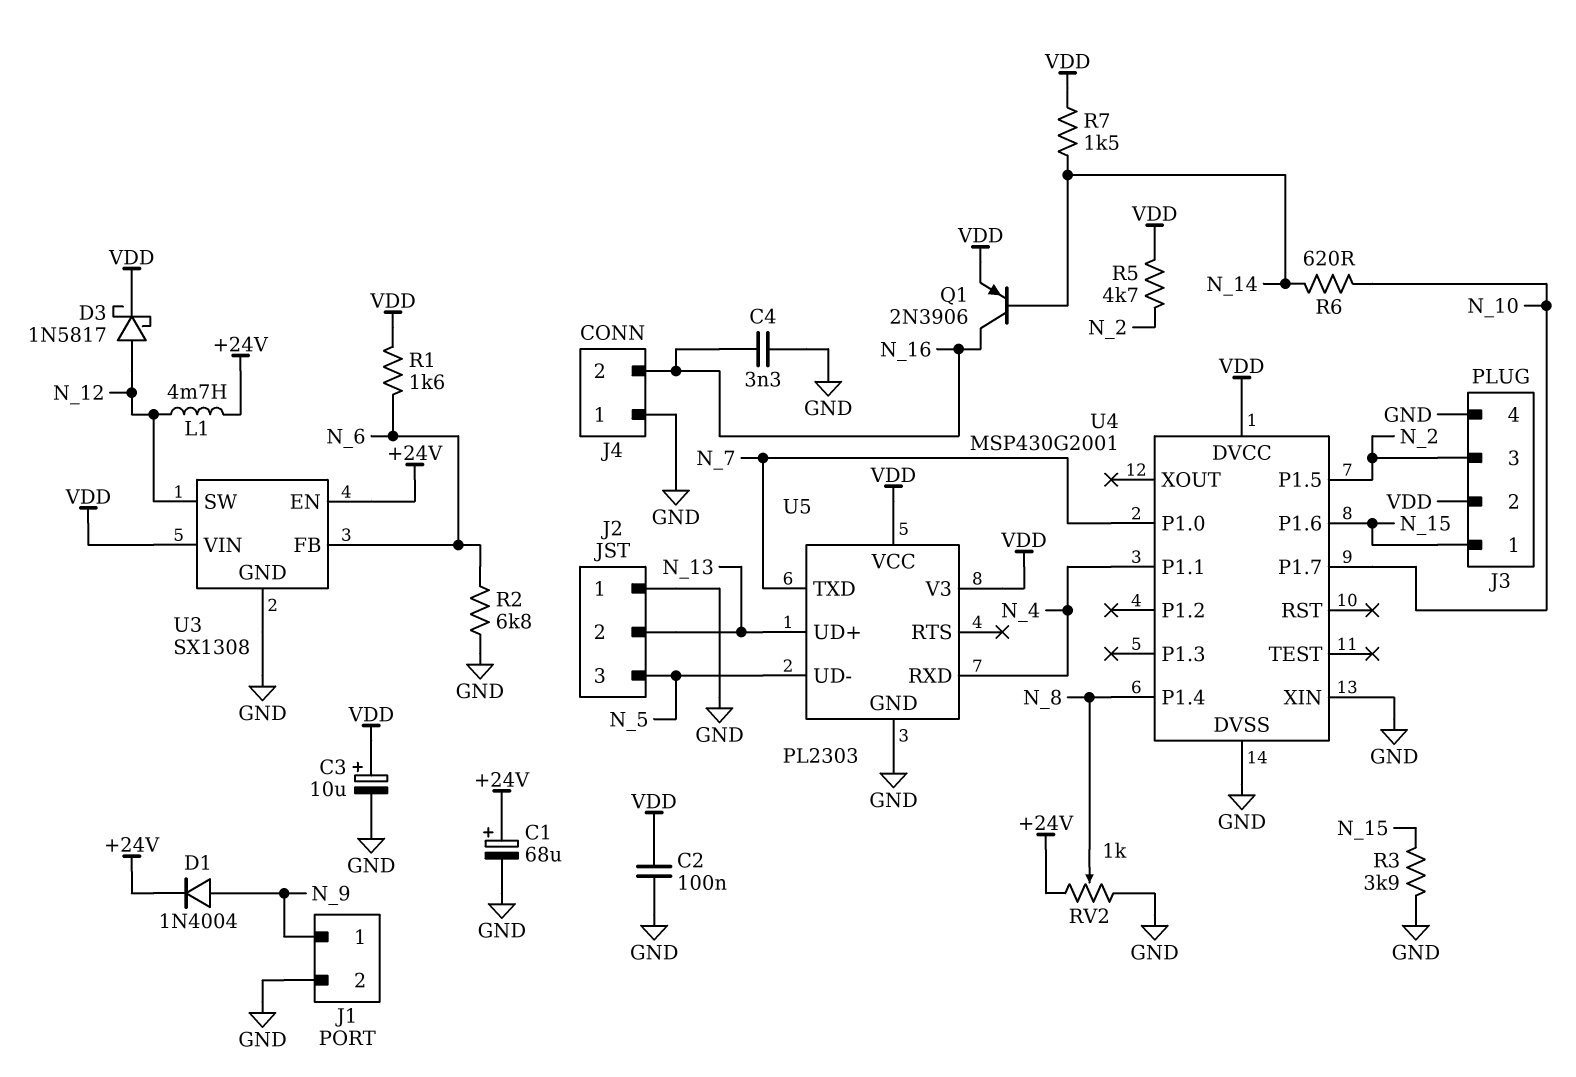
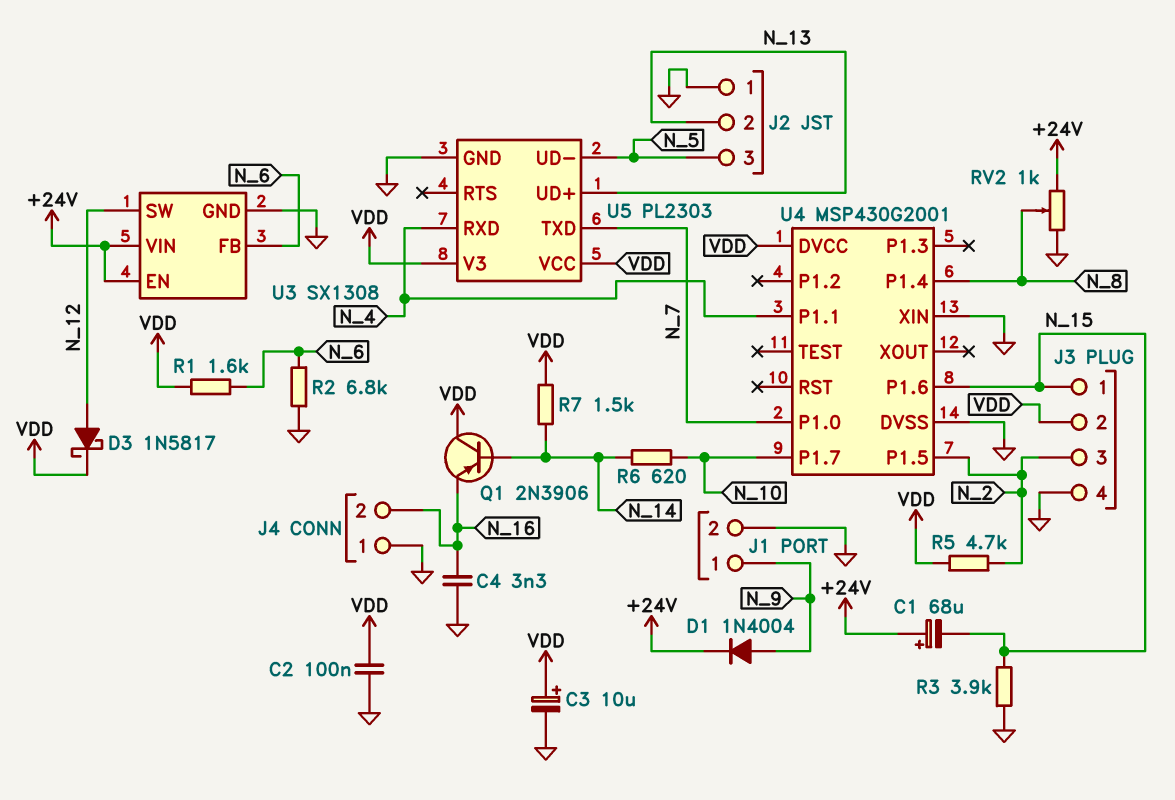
C1: 68uF (plus +24V, minus GND) -> 68uF (plus +24V, minus N_15)
L1: 4.7mH (+24V, N_12) -> none
Q1: PNP 2N3906 (B N_14, C N_16, E VDD) -> PNP 2N3906 (B N_14, C VDD, E N_16)
U3 pin VIN: VDD -> +24V

